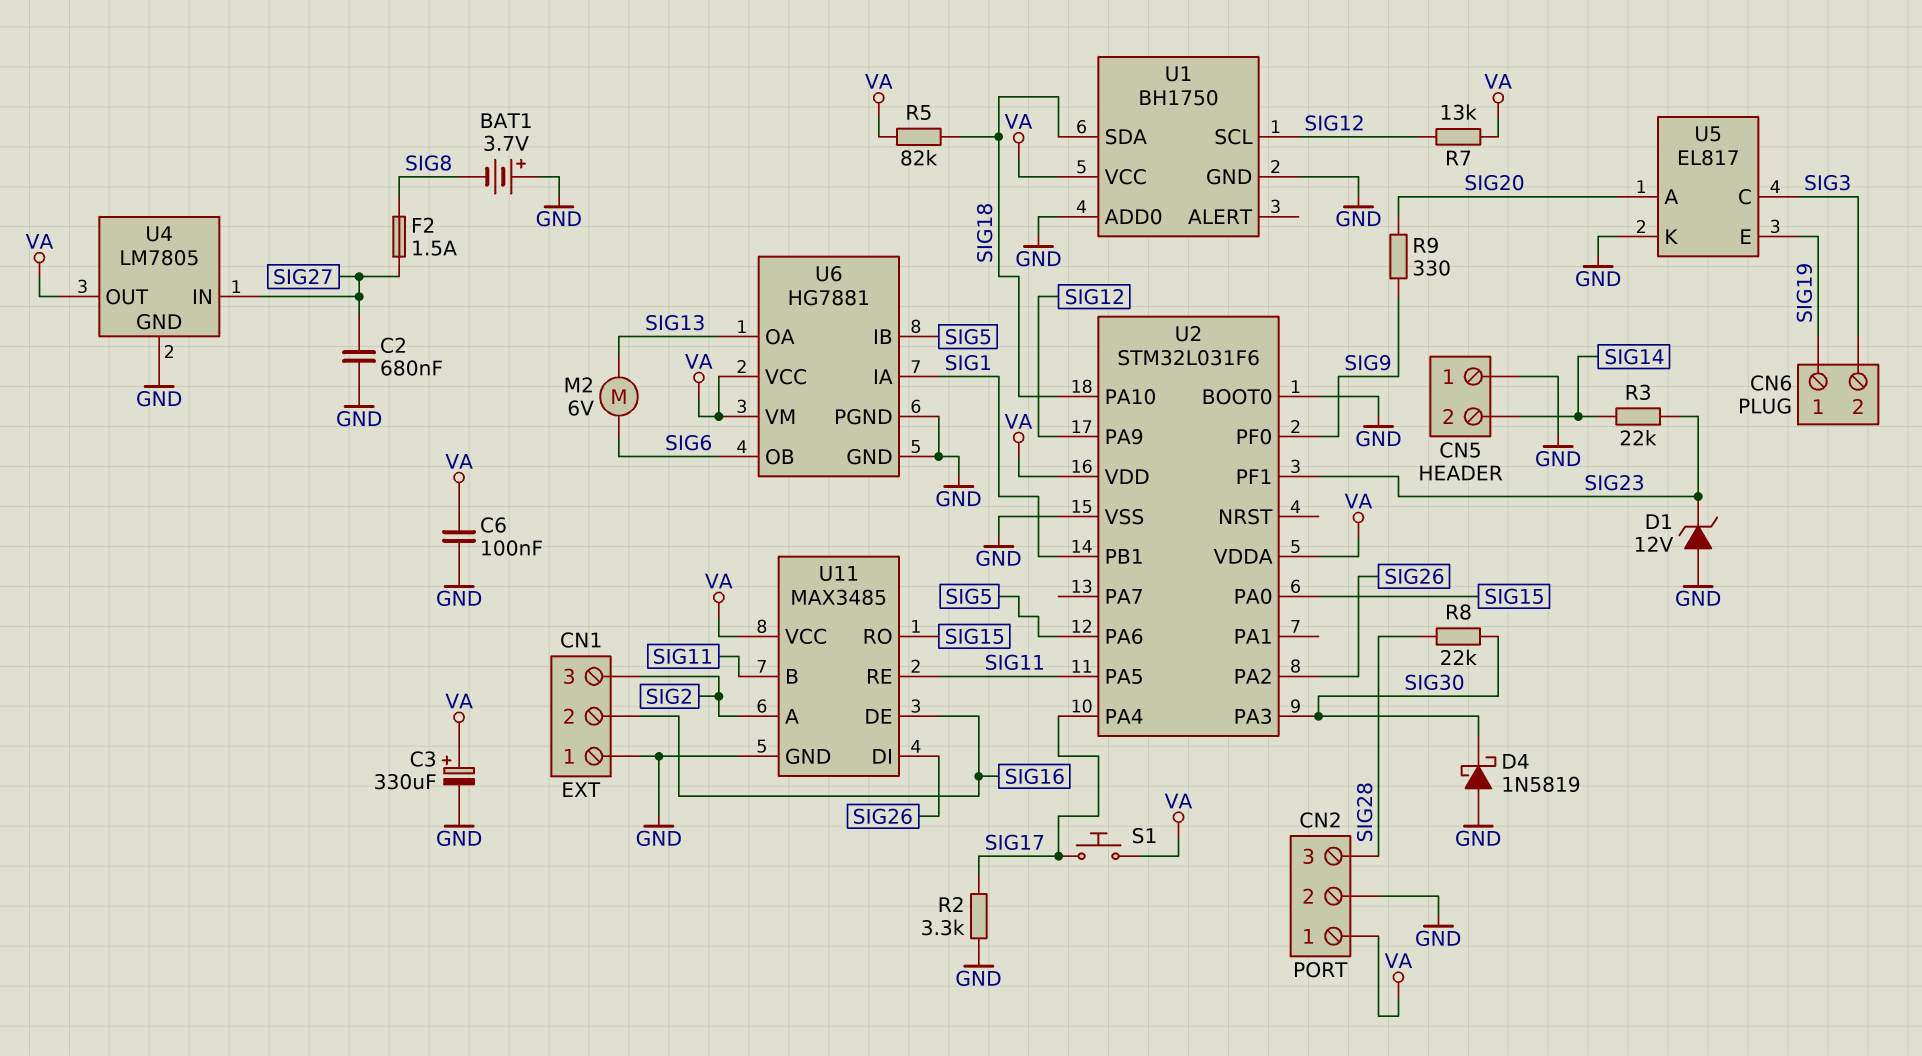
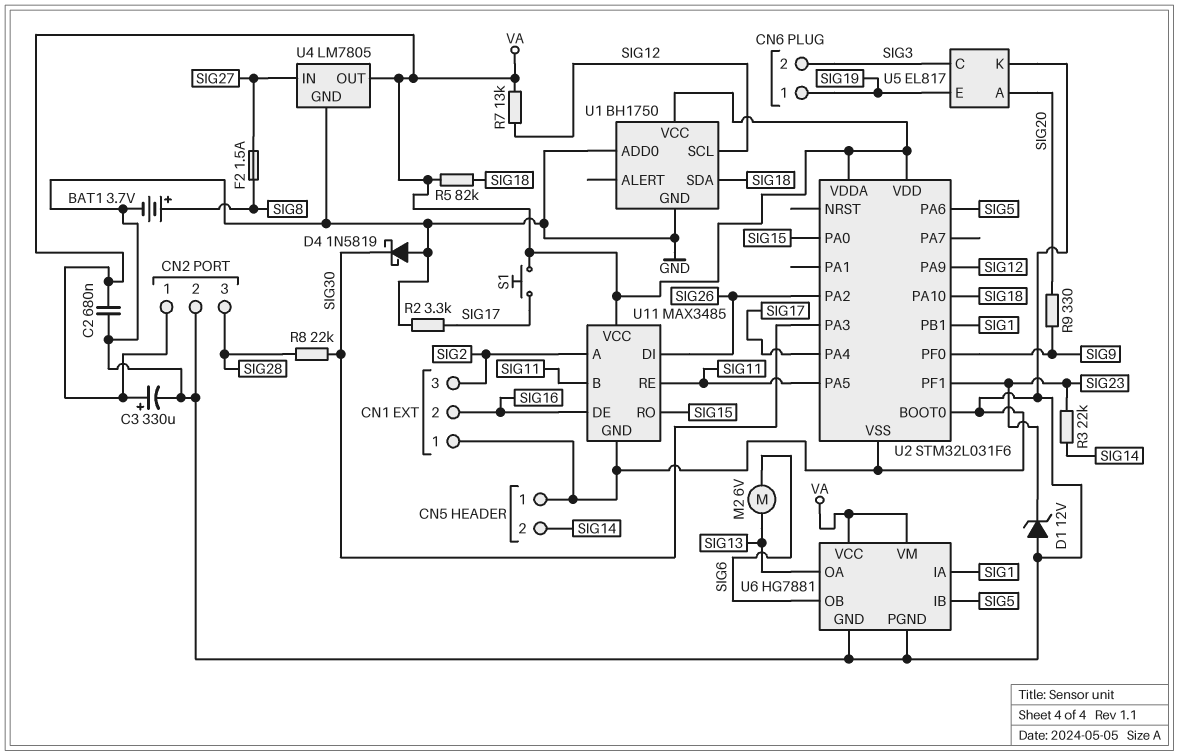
BAT1: 3.7V (plus GND, minus SIG8) -> 3.7V (plus SIG8, minus GND)
C2: 680nF (GND, SIG27) -> 680nF (GND, VA)
C6: 100nF (GND, VA) -> none

